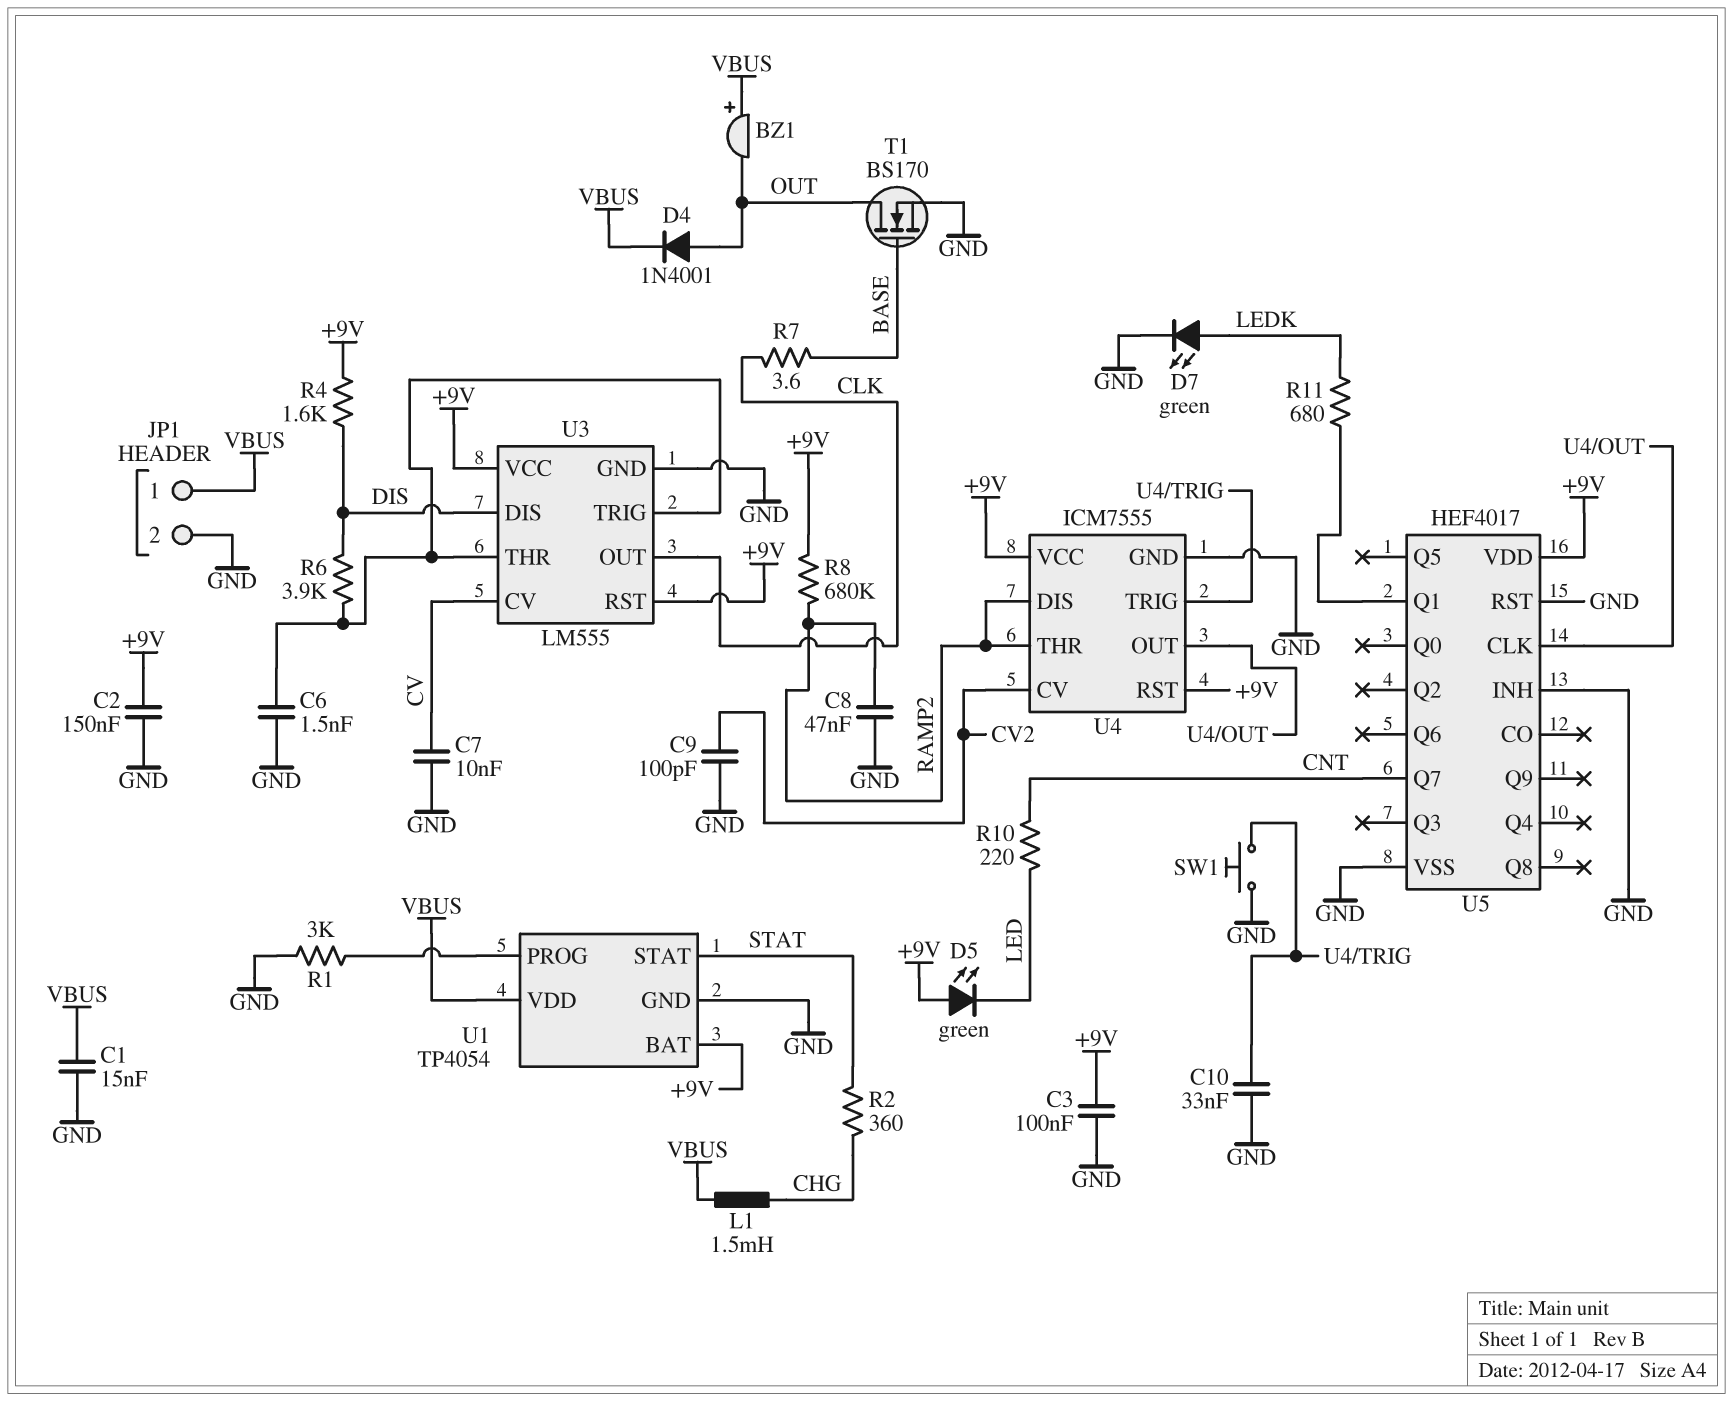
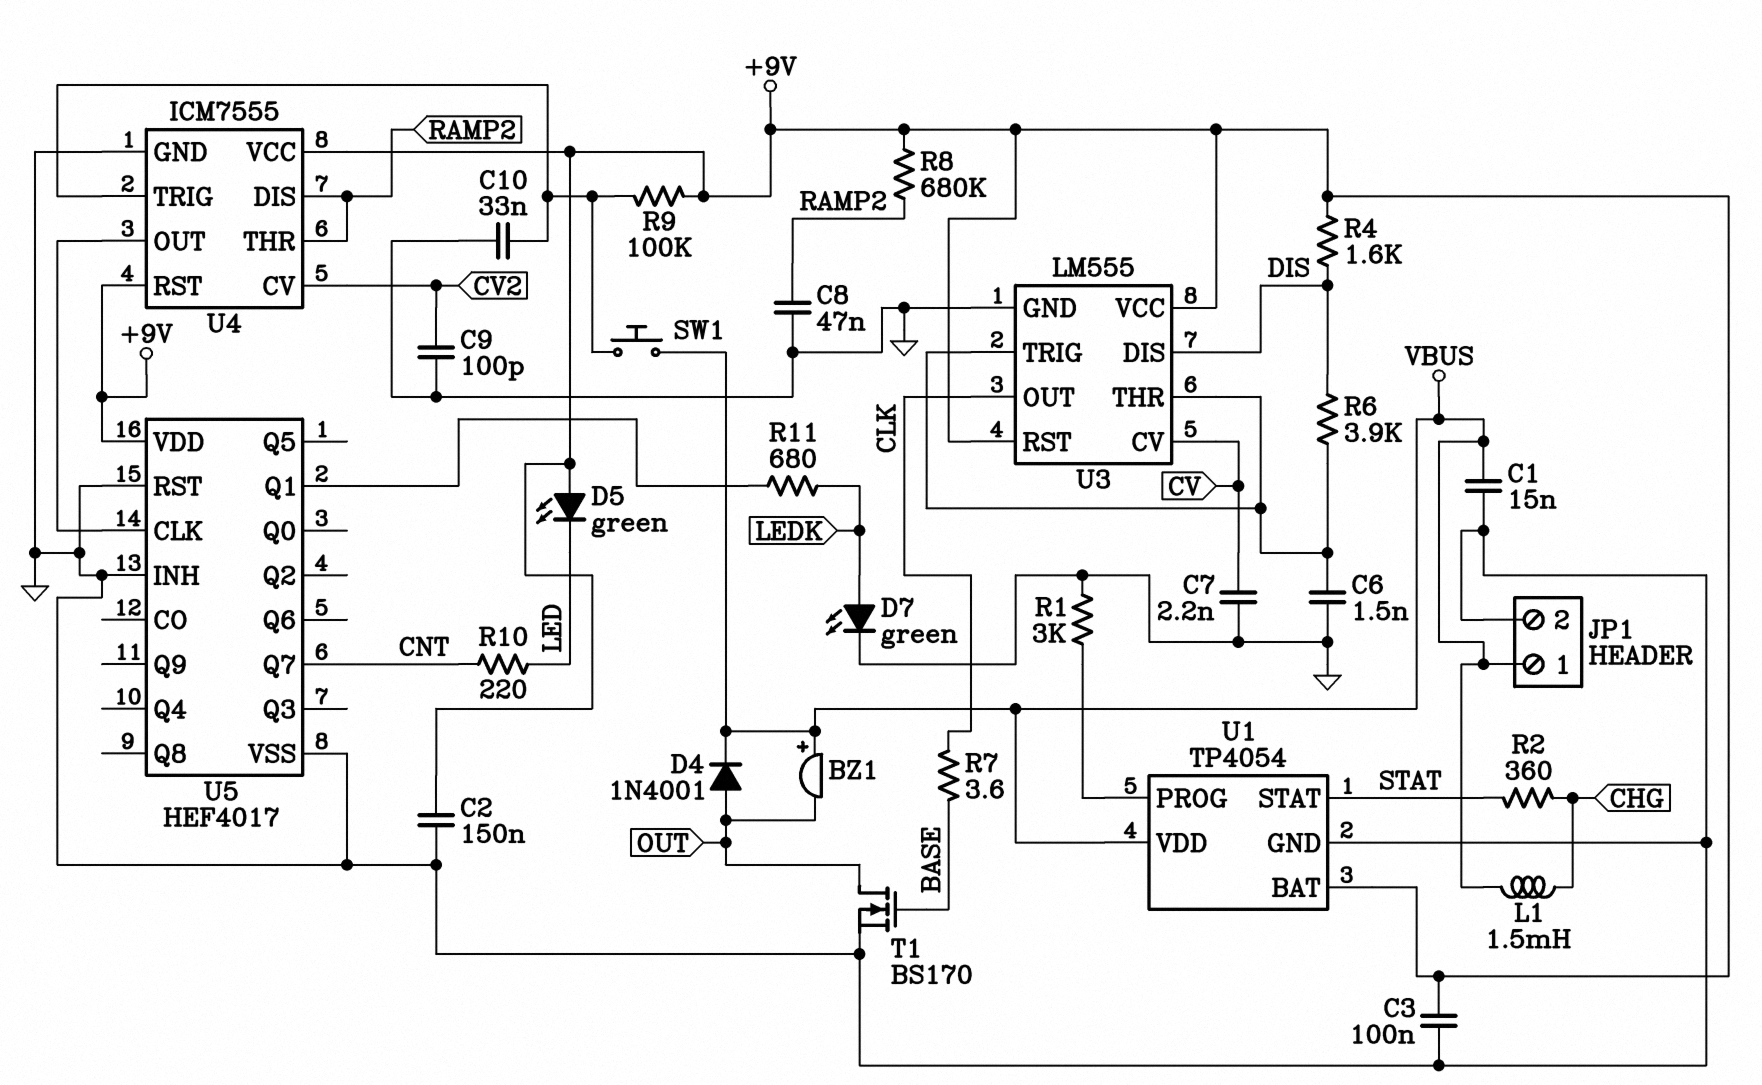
C7: 10nF (CV, GND) -> 2.2nF (CV, GND)
R9: none -> 100k (+9V, U4/TRIG)
SW1: button (GND, U4/TRIG) -> button (U4/TRIG, VBUS)

